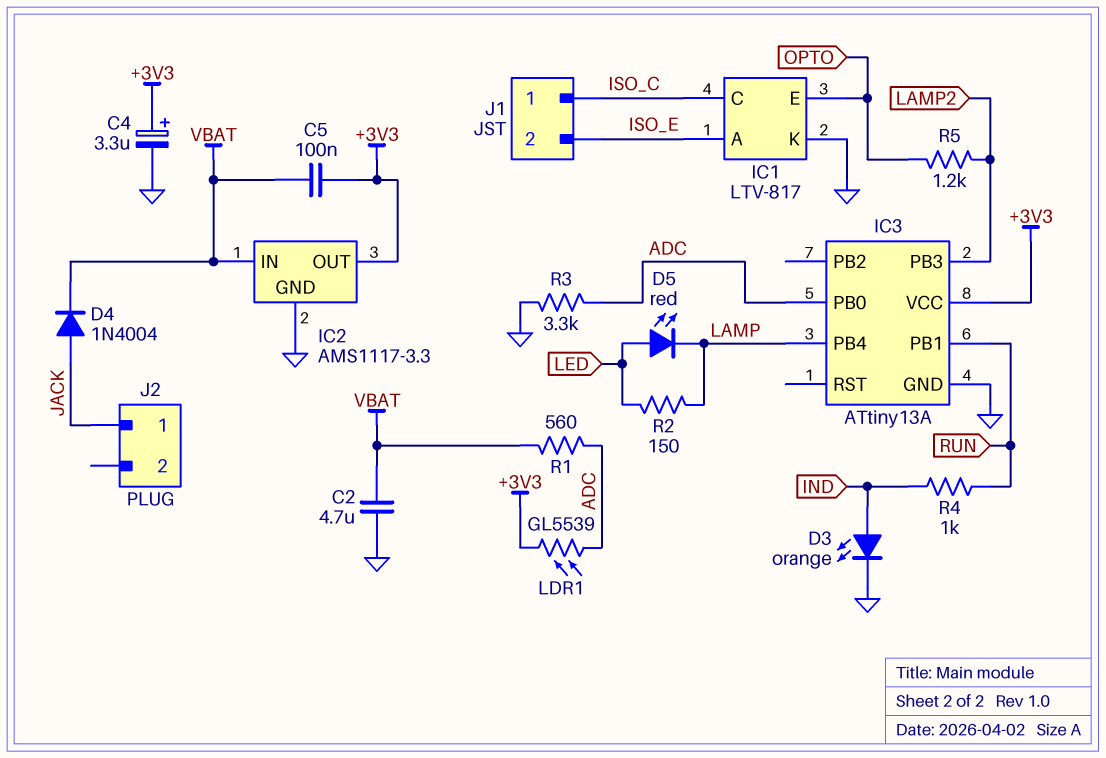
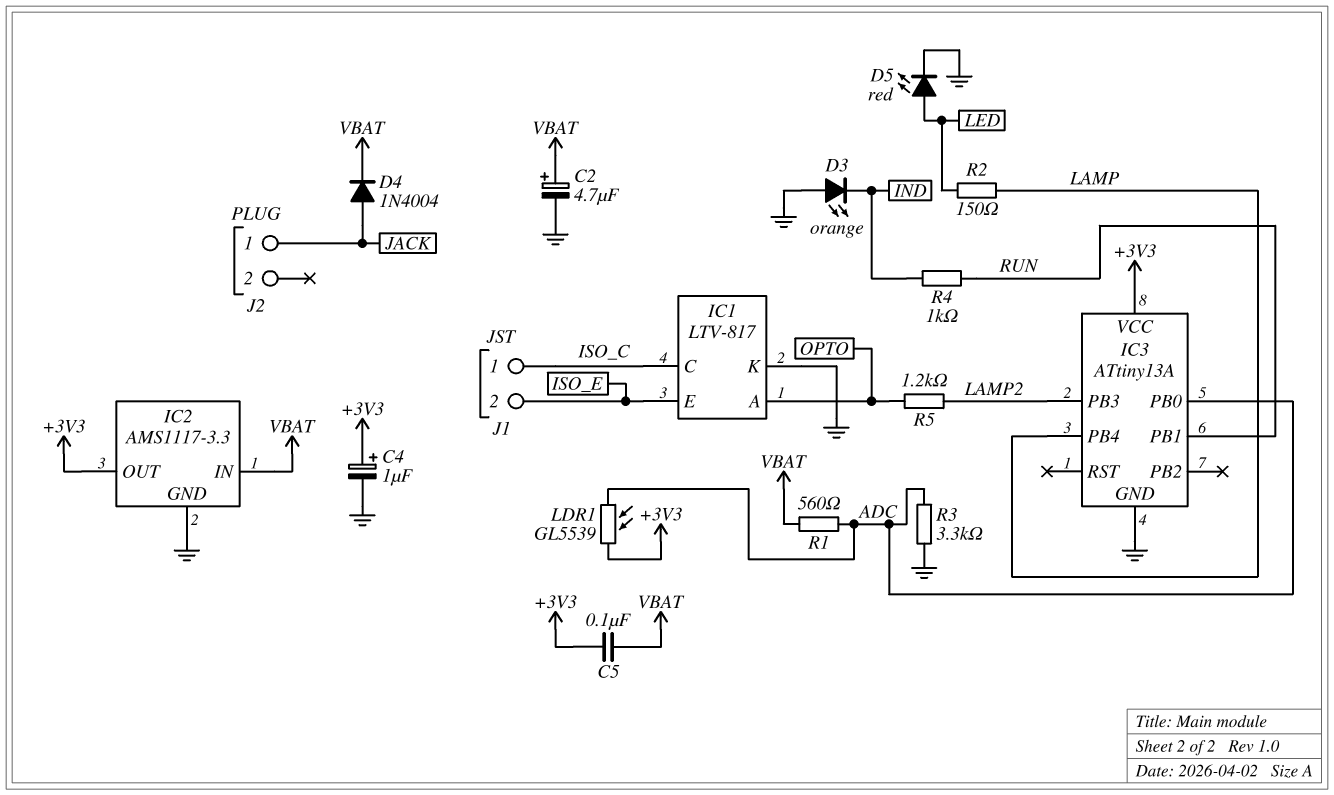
C2: 4.7uF (GND, VBAT) -> 4.7uF (plus VBAT, minus GND)
C4: 3.3uF (plus +3V3, minus GND) -> 1uF (plus +3V3, minus GND)
D3: LED orange (A IND, K GND) -> LED orange (A GND, K IND)
D5: LED red (A LED, K LAMP) -> LED red (A LED, K GND)
IC1 pin A: ISO_E -> OPTO
IC1 pin E: OPTO -> ISO_E

